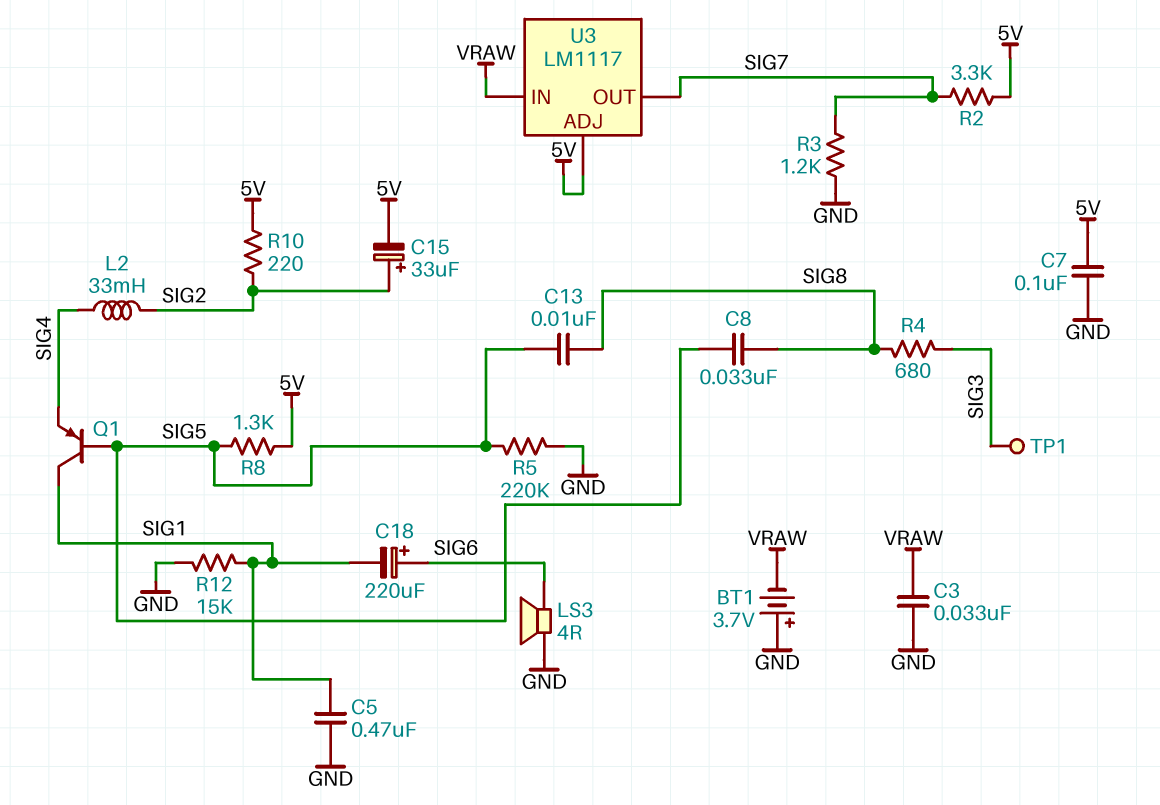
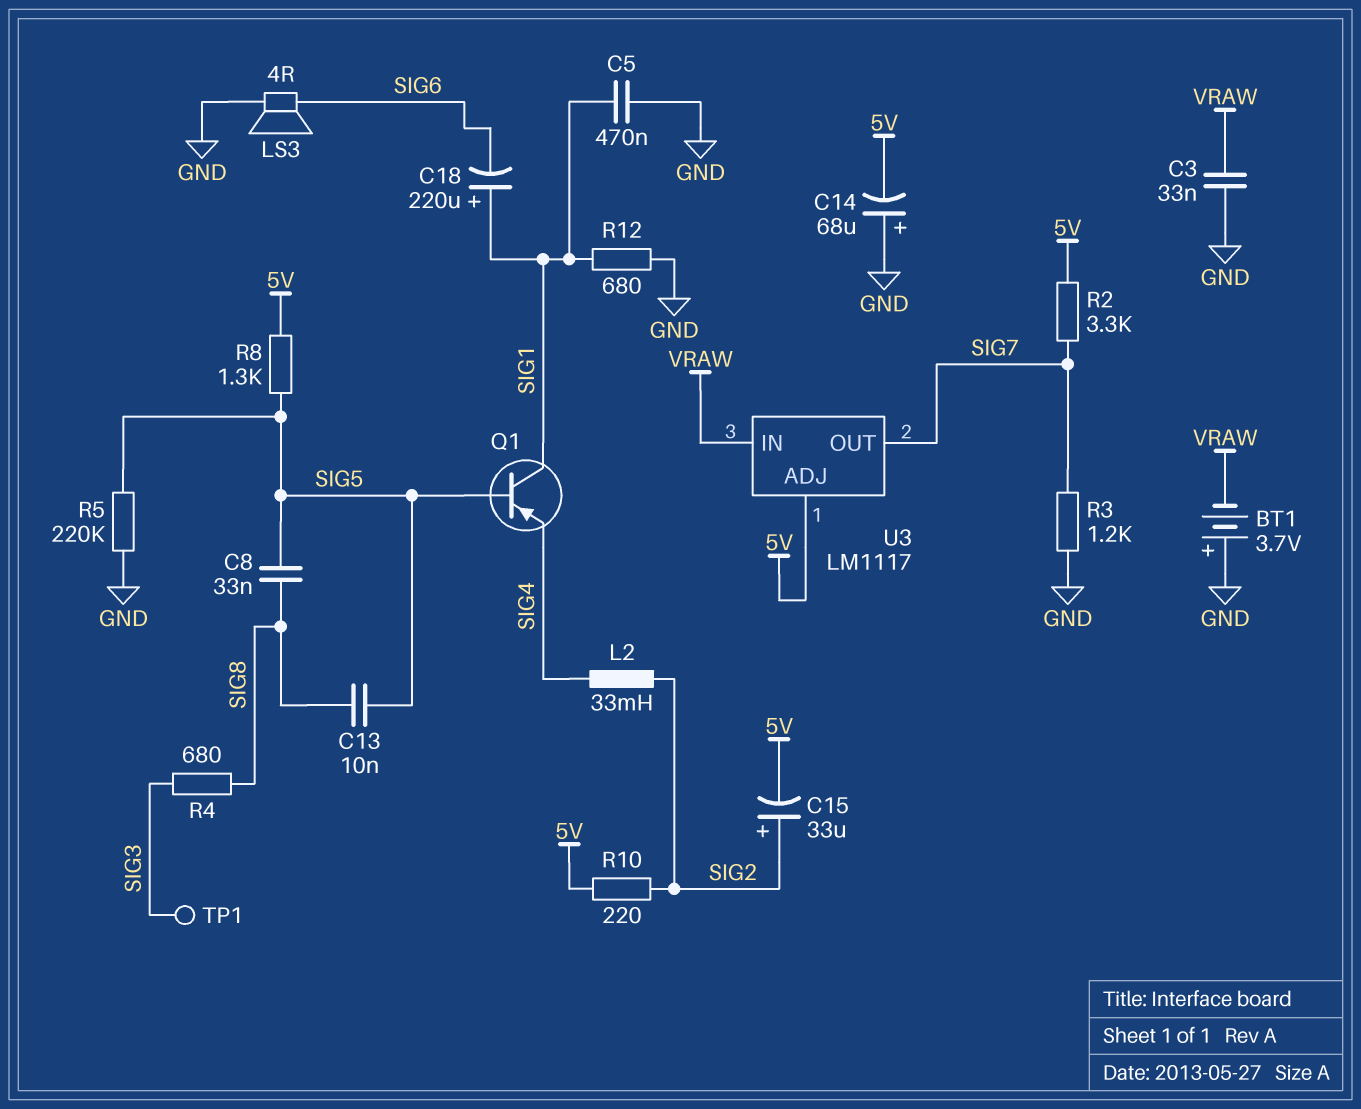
C7: 100nF (5V, GND) -> none
C14: none -> 68uF (plus GND, minus 5V)
C18: 220uF (plus SIG6, minus SIG1) -> 220uF (plus SIG1, minus SIG6)
R12: 15k (GND, SIG1) -> 680 (GND, SIG1)

